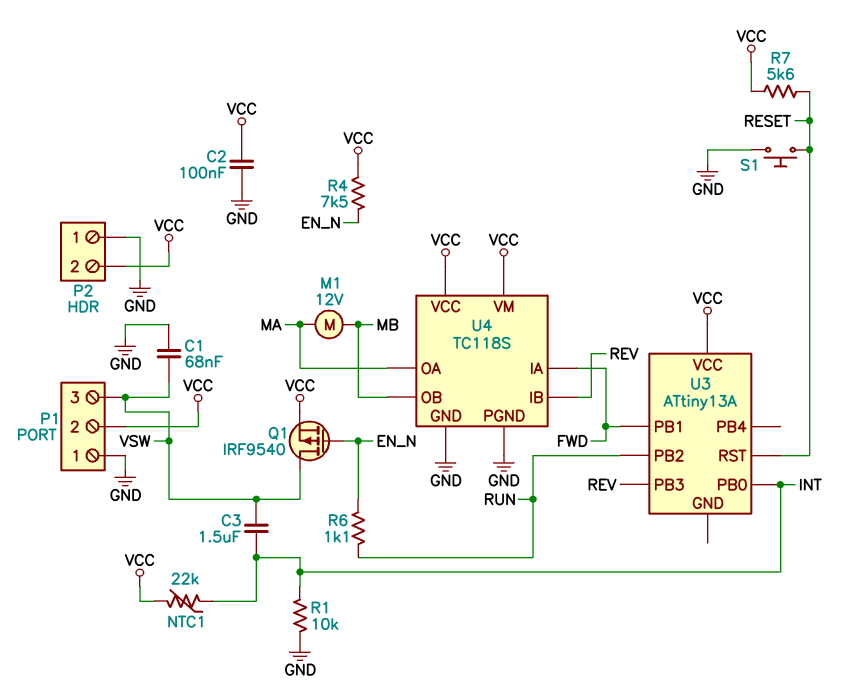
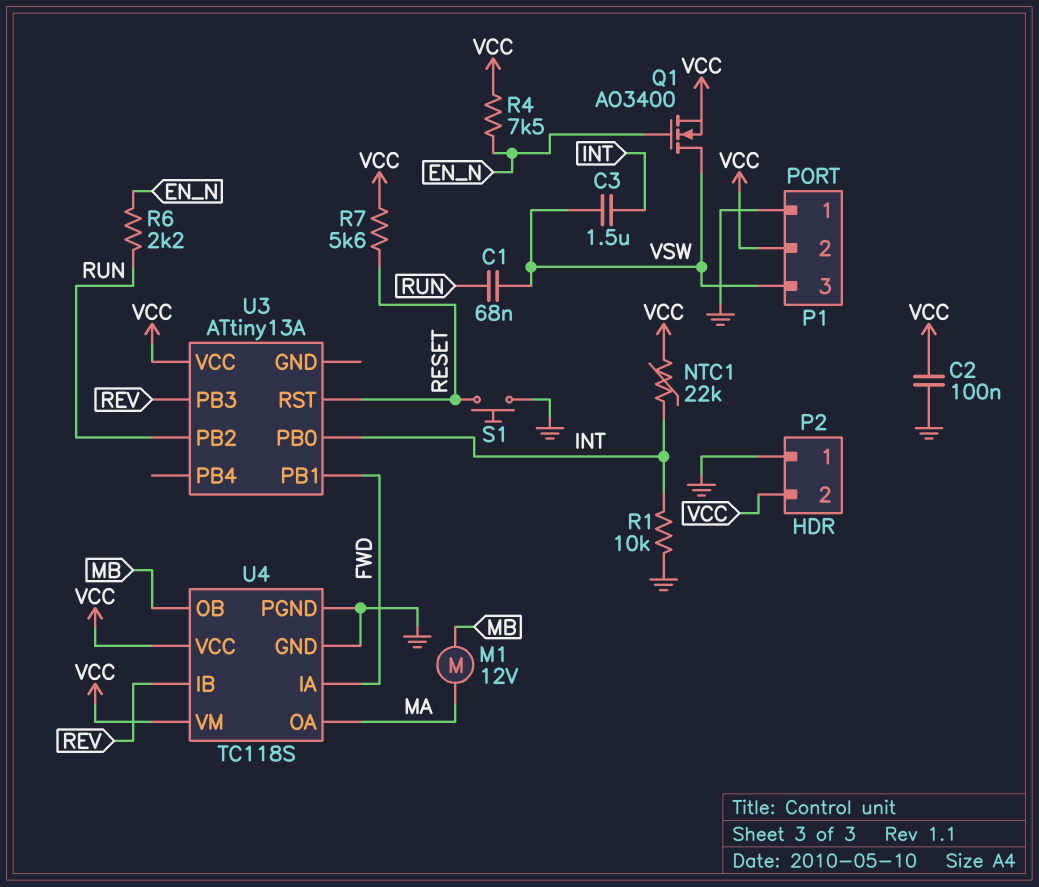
C1: 68nF (GND, VSW) -> 68nF (RUN, VSW)
Q1: PMOS IRF9540 (G EN_N, D VSW, S VCC) -> NMOS AO3400 (G EN_N, D VSW, S VCC)
R6: 1.1k (EN_N, RUN) -> 2.2k (EN_N, RUN)

